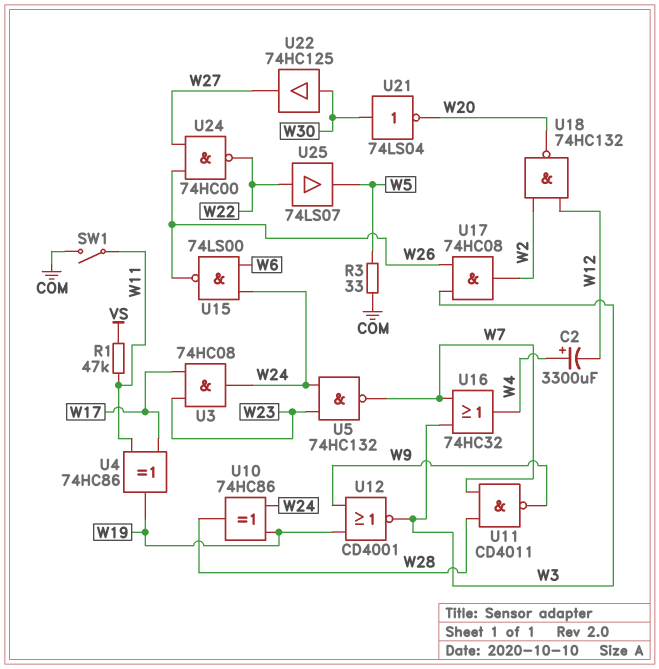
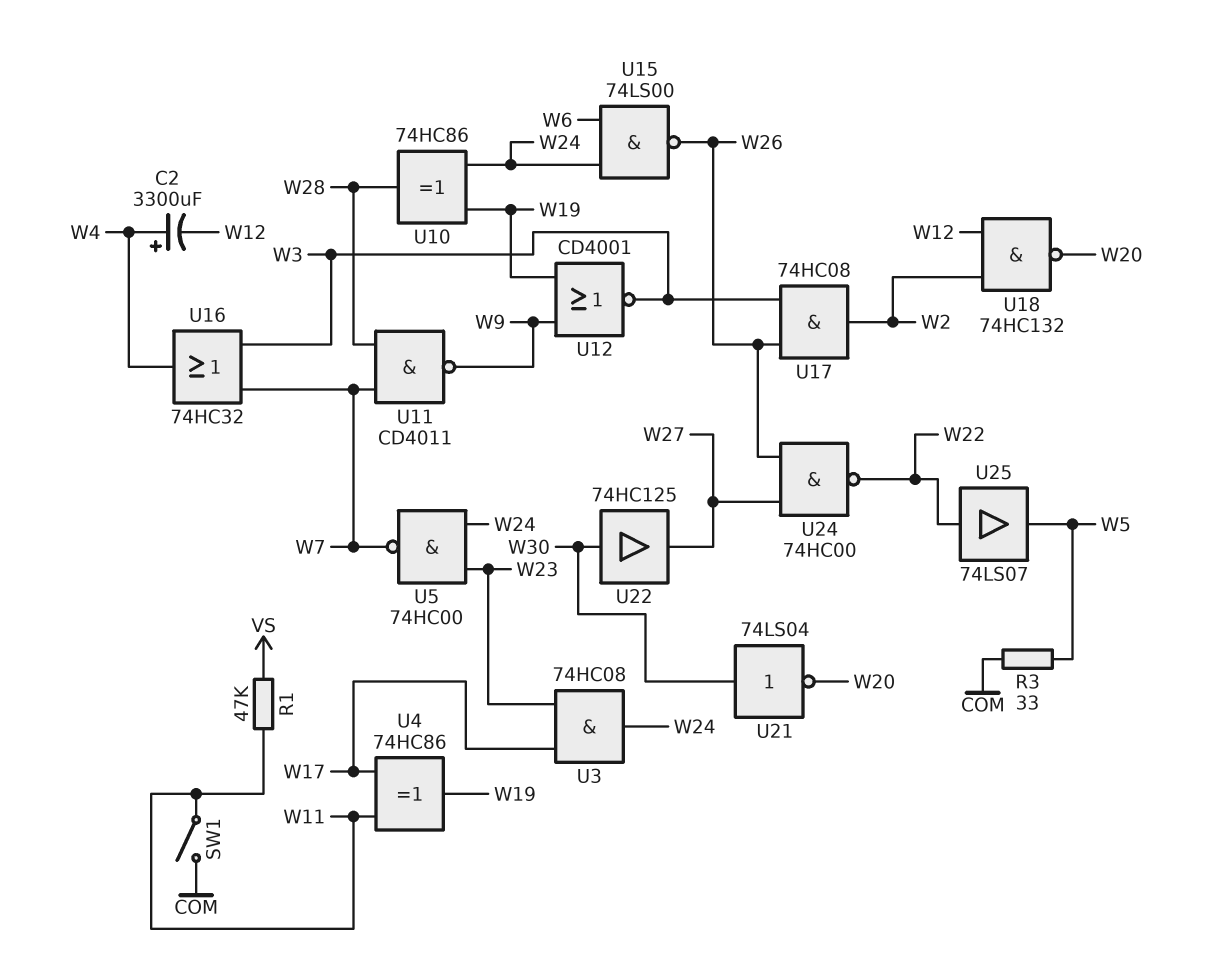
U5: NAND 74HC132 (in W23, in W24, out W7) -> NAND 74HC00 (in W23, in W24, out W7)

